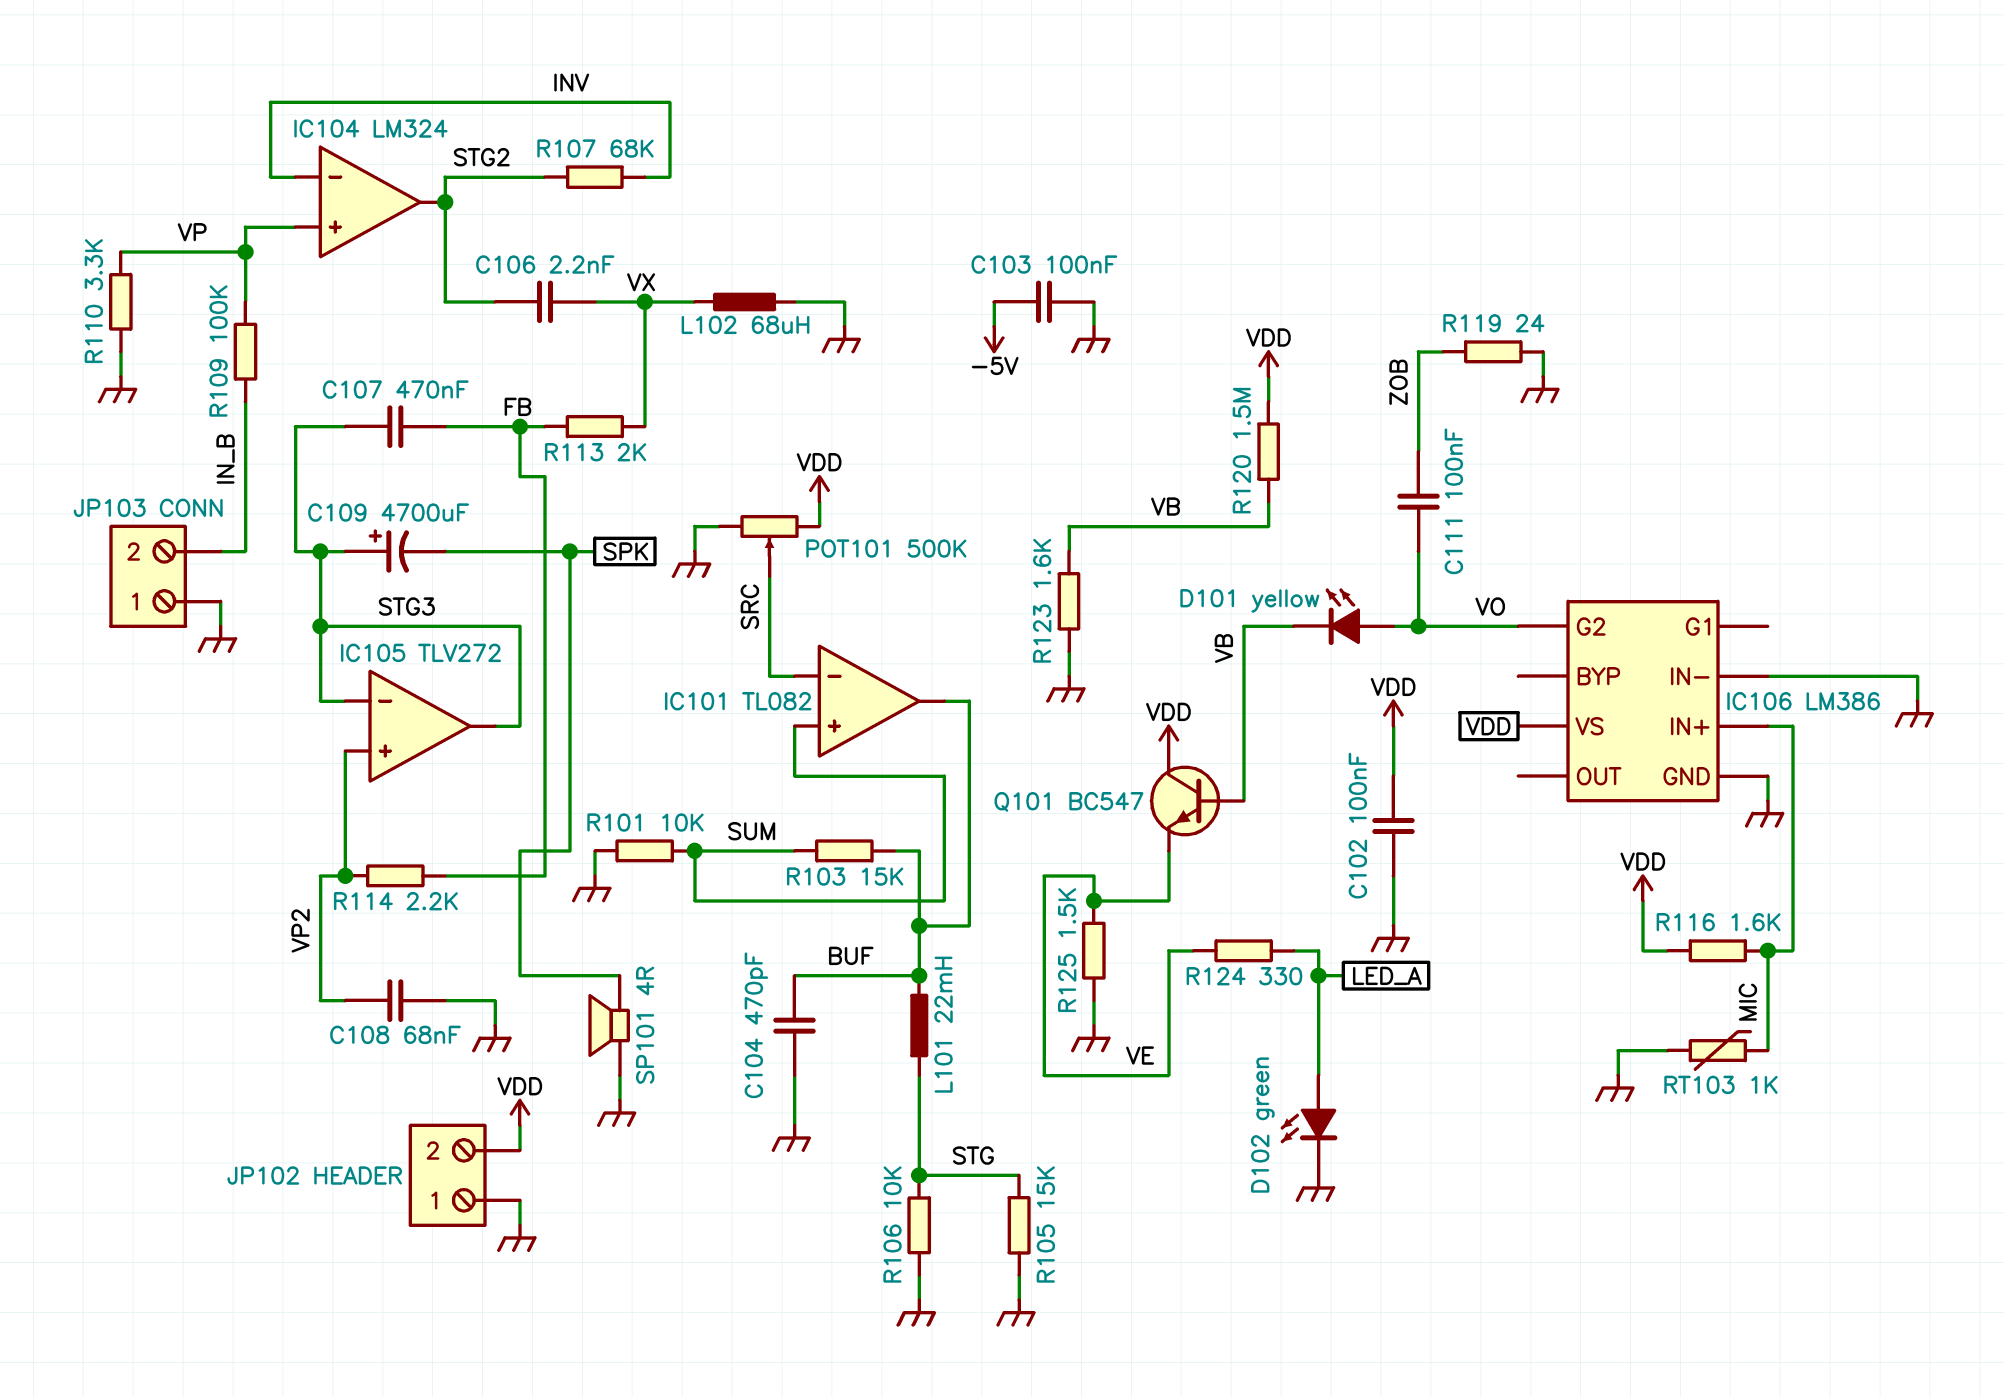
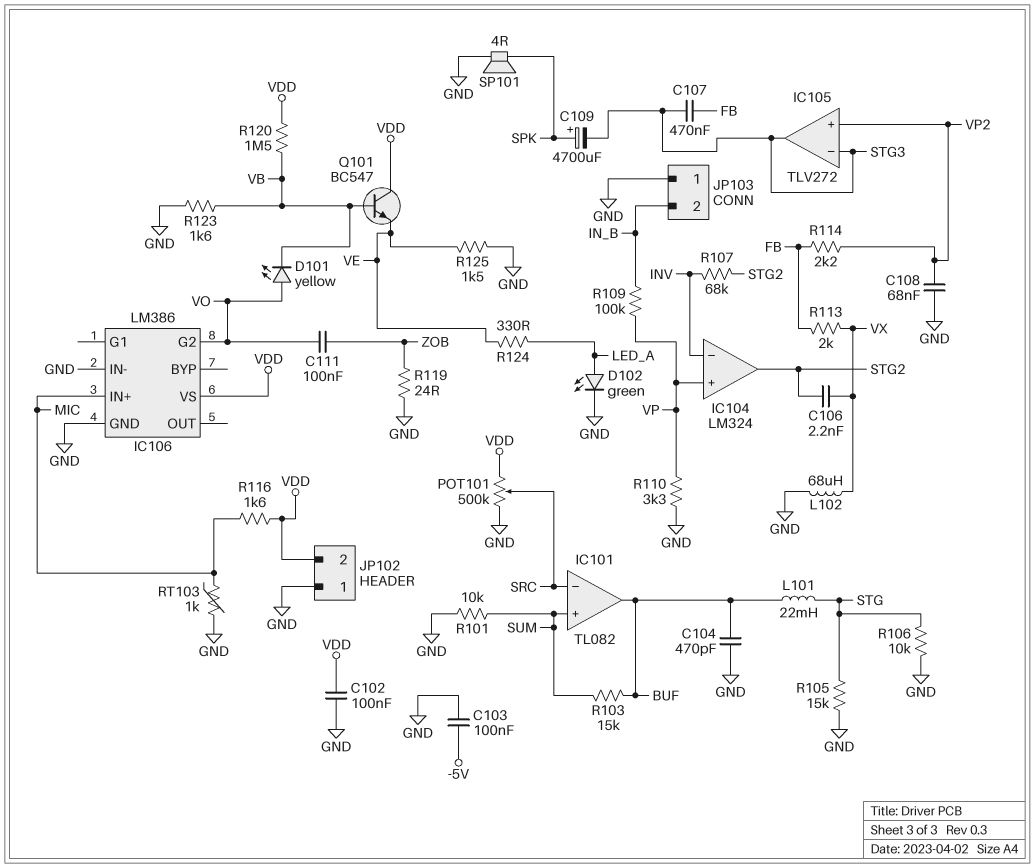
C109: 4700uF (plus STG3, minus SPK) -> 4700uF (plus SPK, minus STG3)

